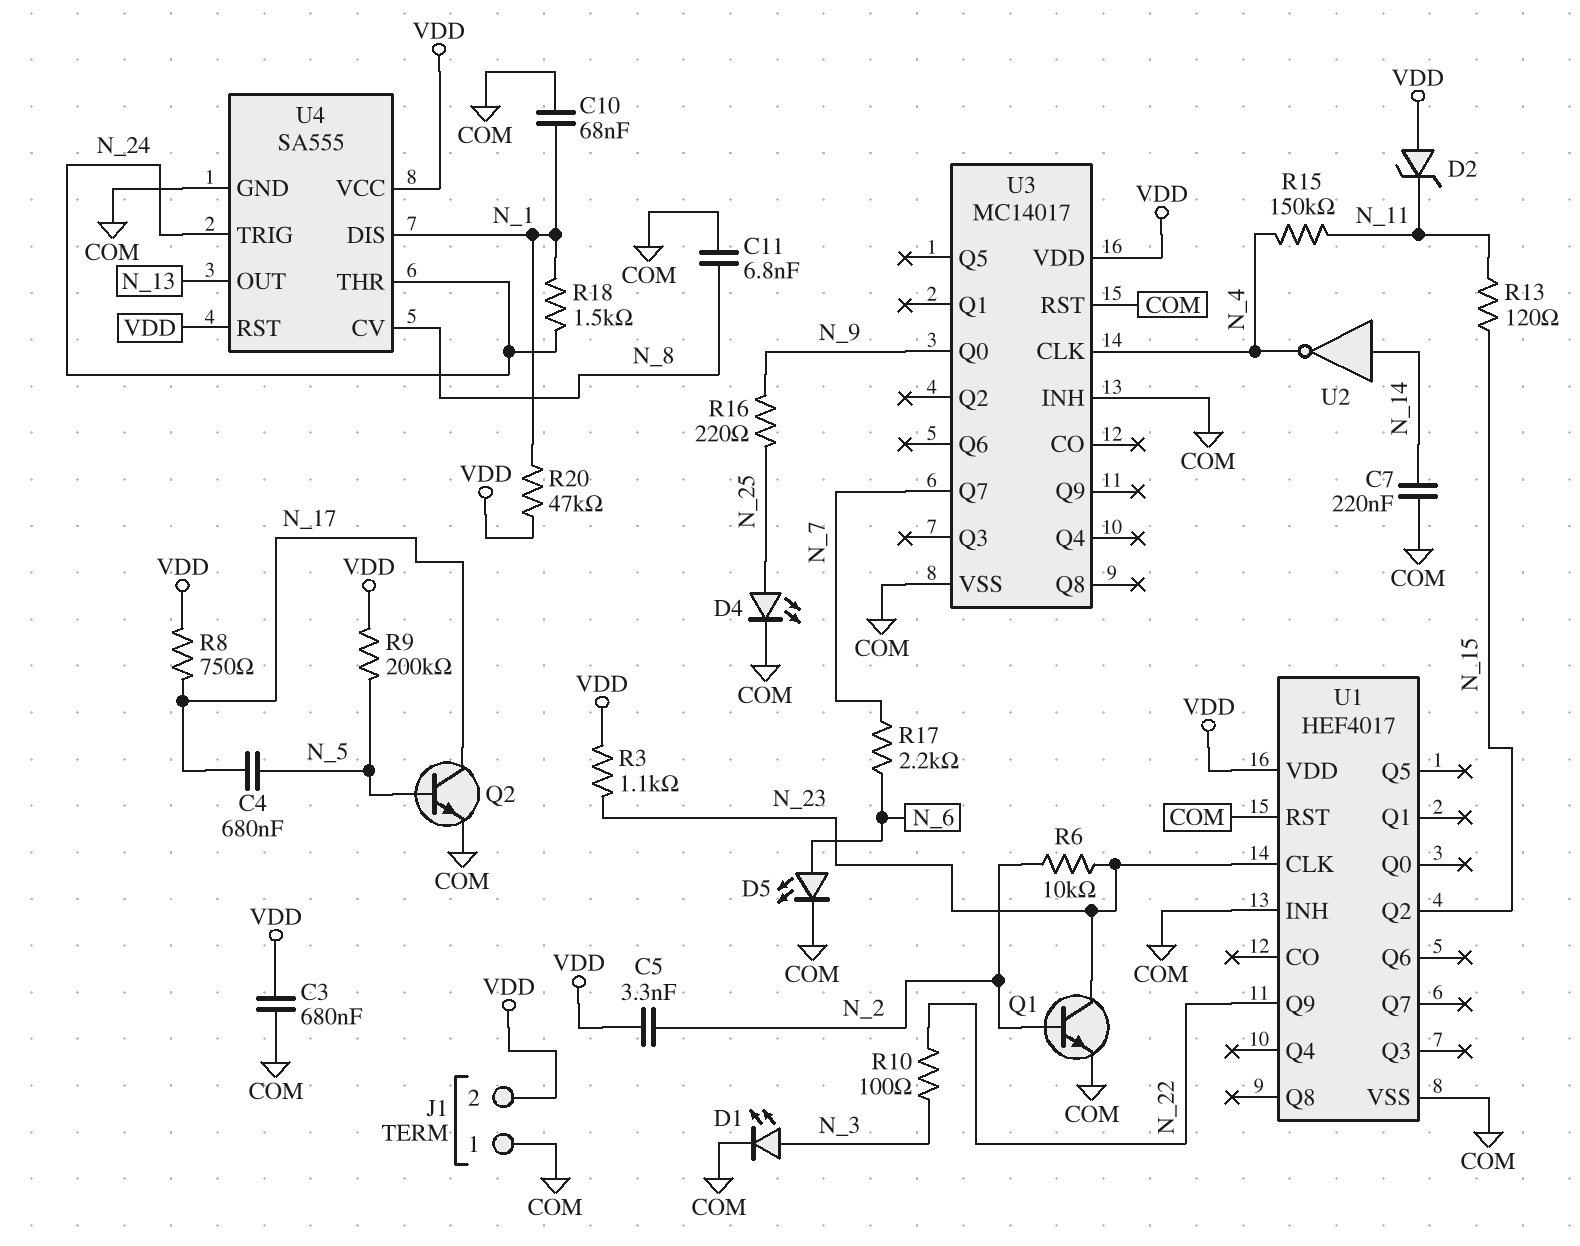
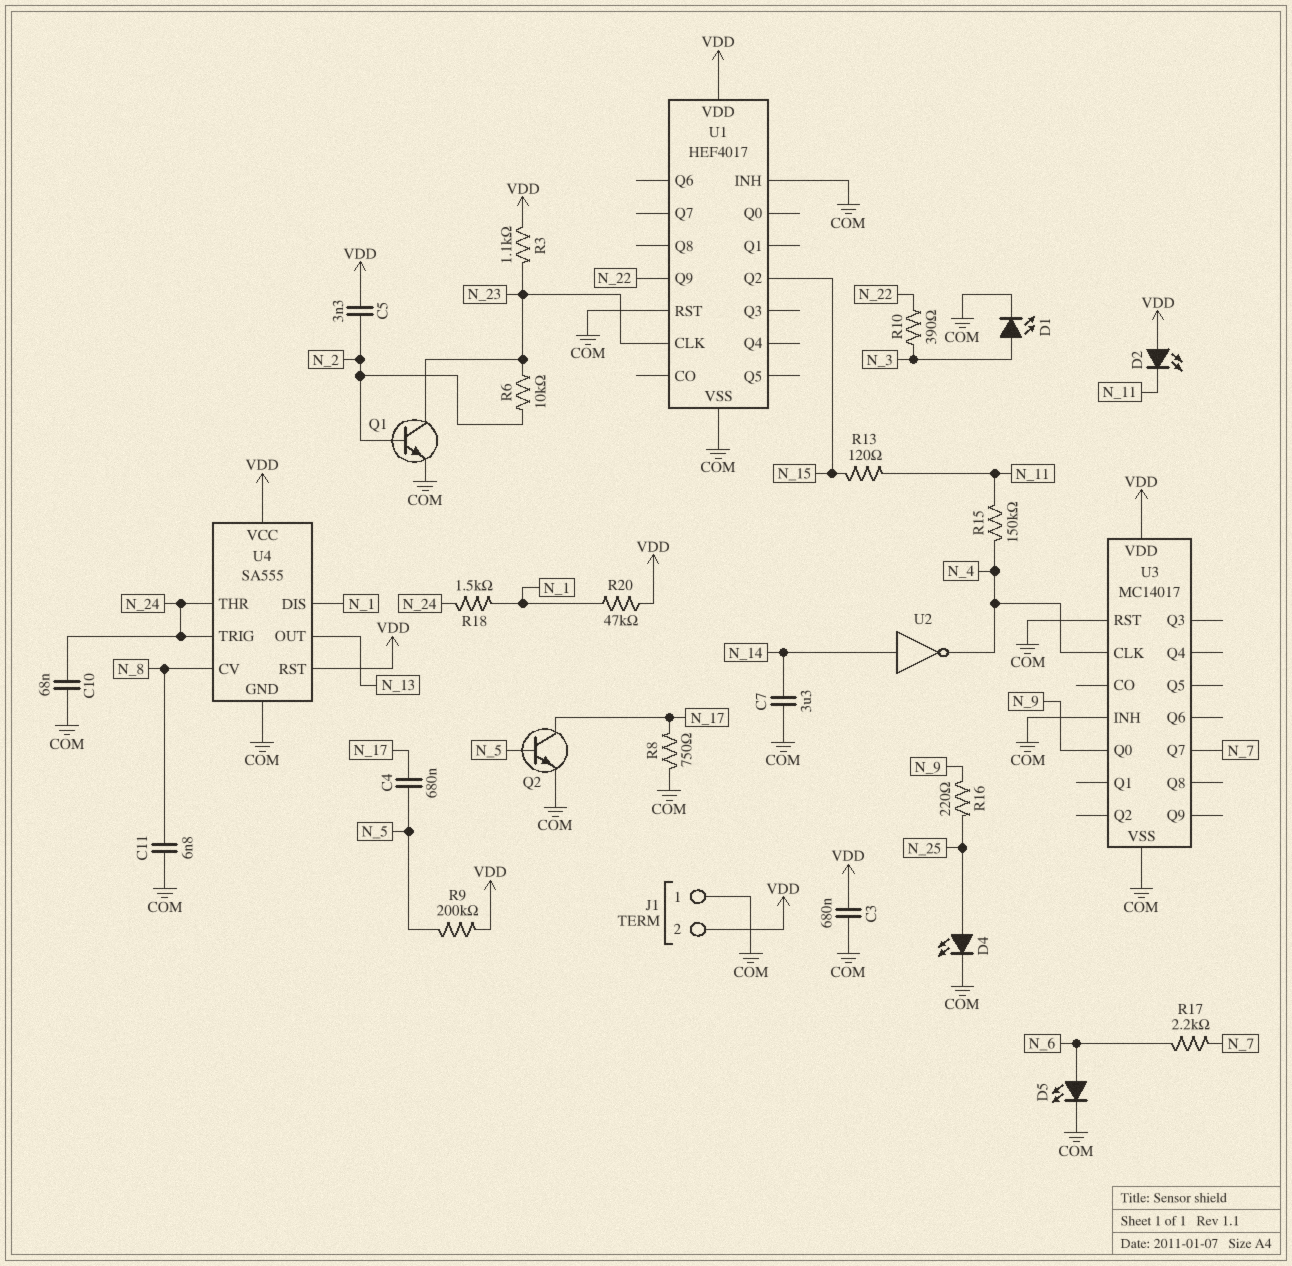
C7: 220nF (COM, N_14) -> 3.3uF (COM, N_14)
C10: 68nF (COM, N_1) -> 68nF (COM, N_24)
D2: zener (A VDD, K N_11) -> LED (A VDD, K N_11)
R8: 750 (N_17, VDD) -> 750 (COM, N_17)
R10: 100 (N_3, N_22) -> 390 (N_3, N_22)

